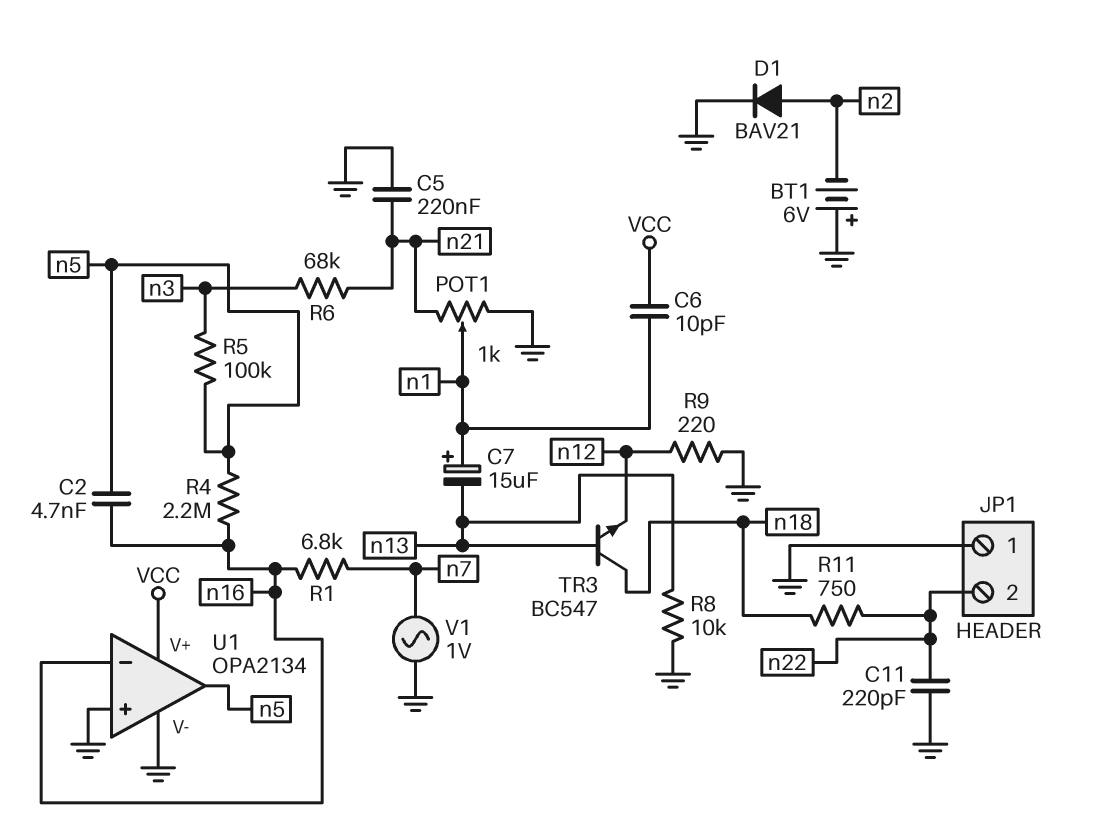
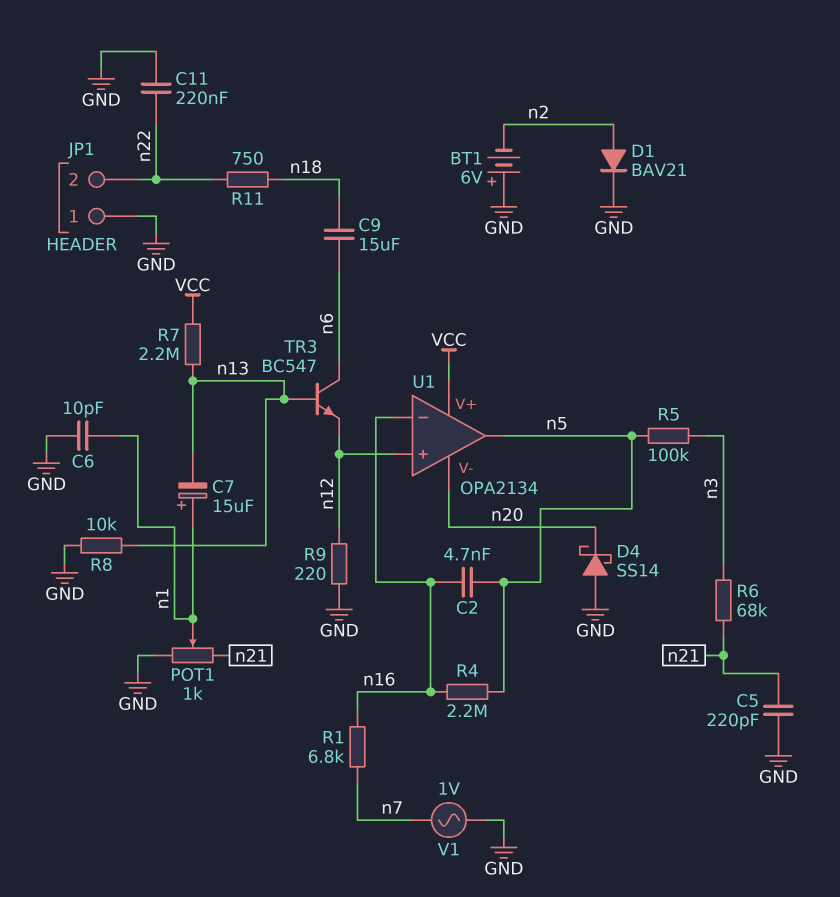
C5: 220nF (GND, n21) -> 220pF (GND, n21)
C6: 10pF (VCC, n1) -> 10pF (GND, n1)
C9: none -> 15uF (n6, n18)
C11: 220pF (GND, n22) -> 220nF (GND, n22)
D4: none -> schottky SS14 (A GND, K n20)
R7: none -> 2.2M (VCC, n13)
TR3: NPN BC547 (B n13, C n18, E n12) -> NPN BC547 (B n13, C n6, E n12)
U1 pin V-: GND -> n20
U1 pin in+: GND -> n12

